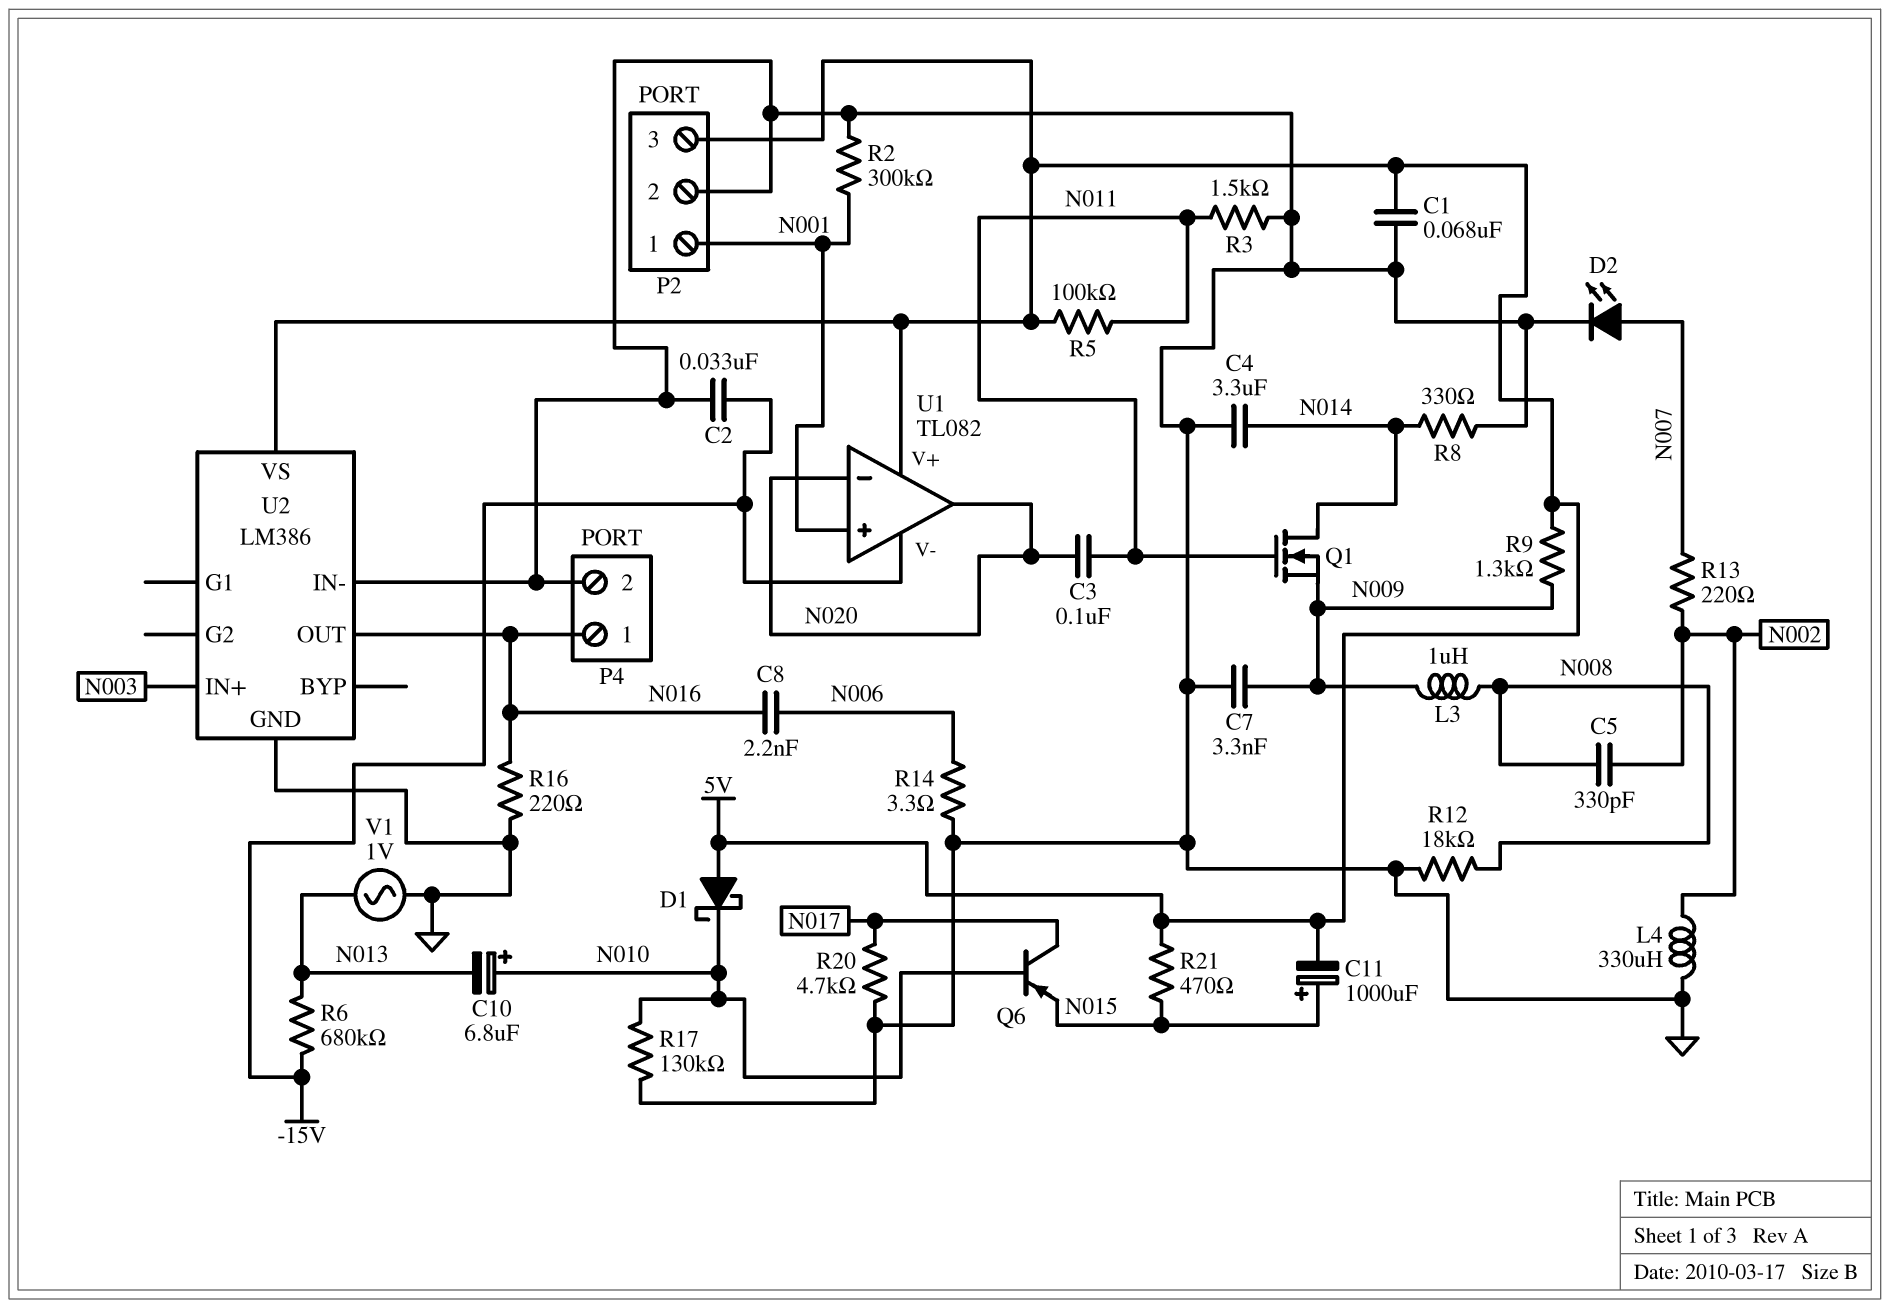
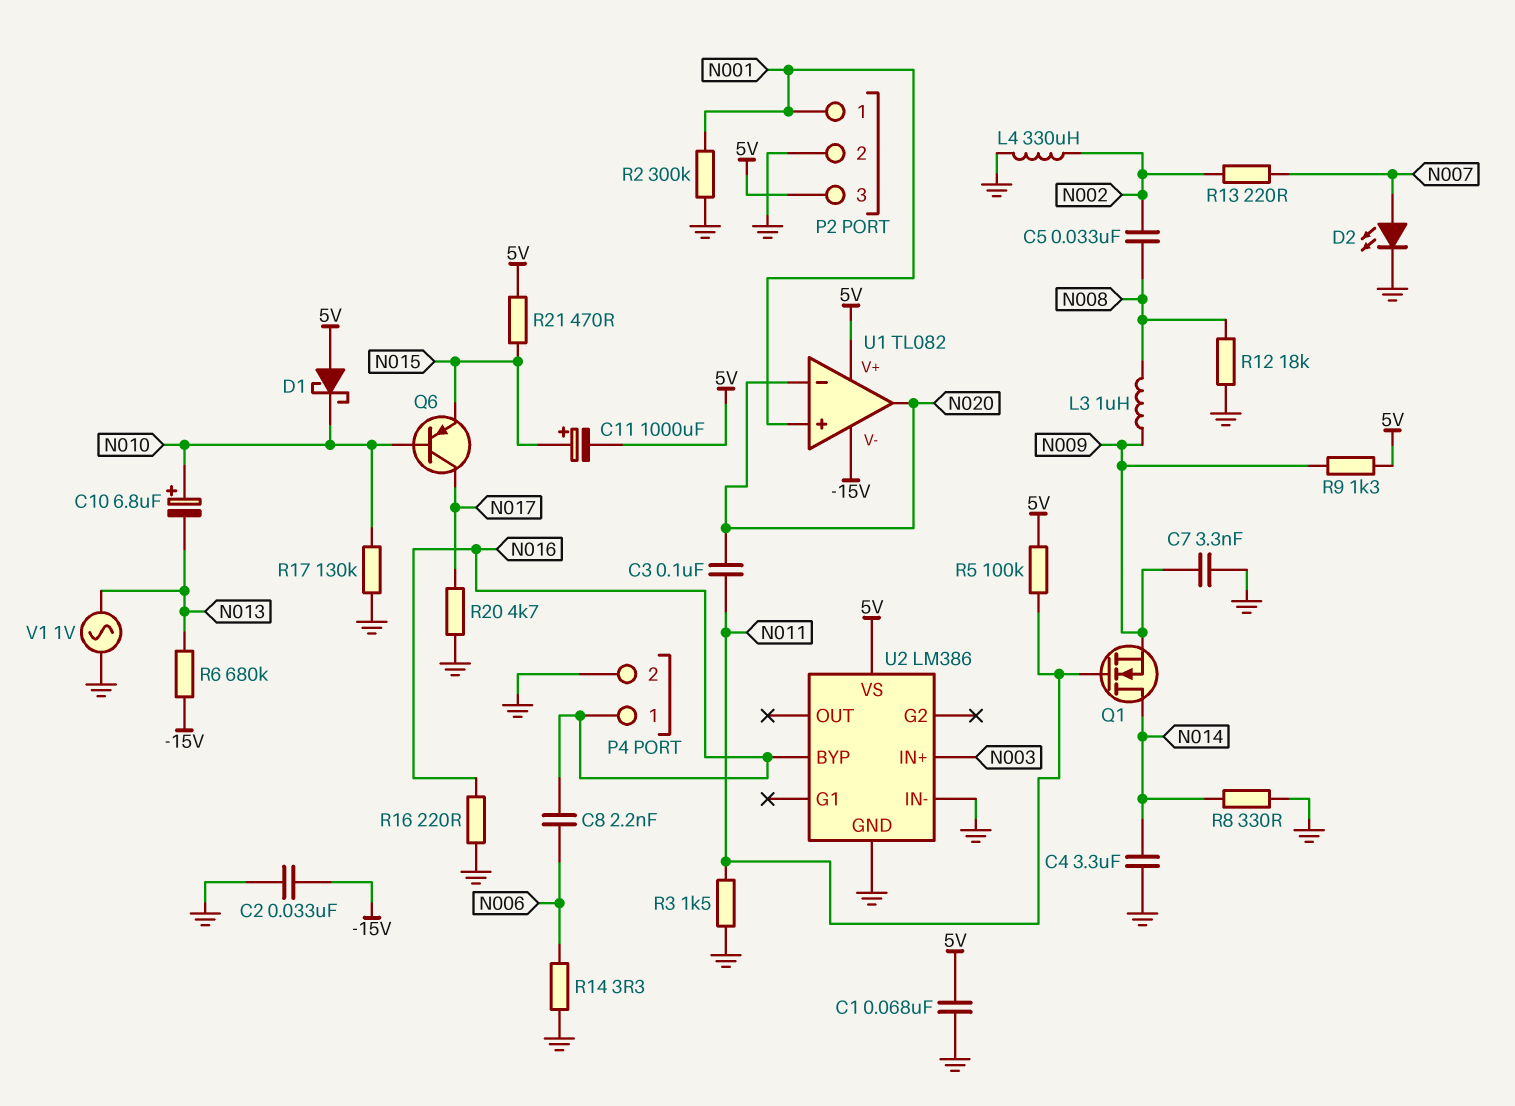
C5: 330pF (N002, N008) -> 33nF (N002, N008)
U2 pin BYP: none -> N016
U2 pin OUT: N016 -> none

